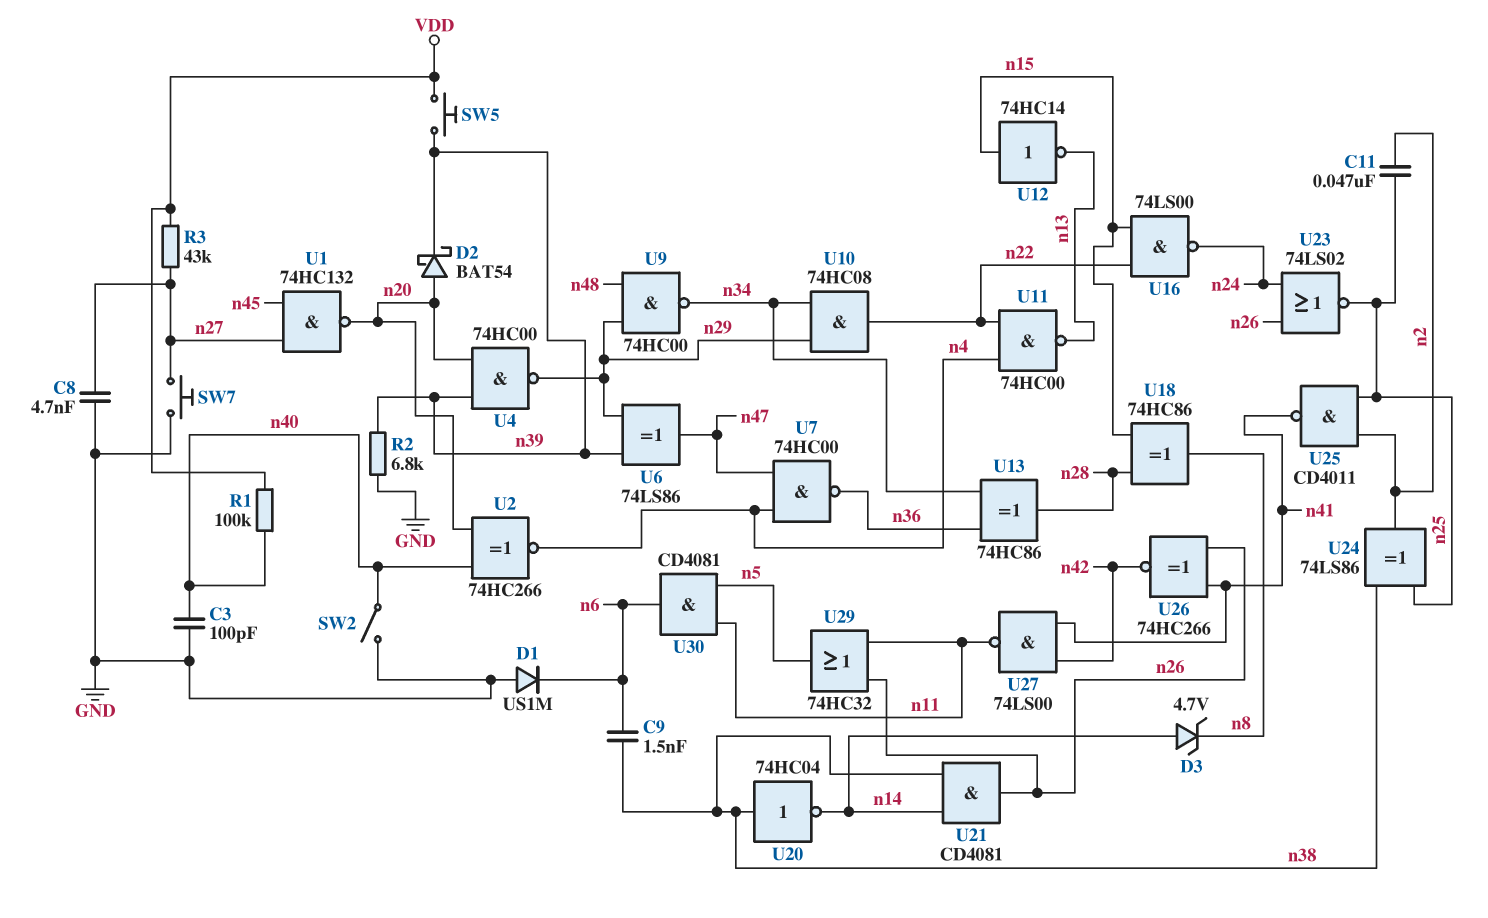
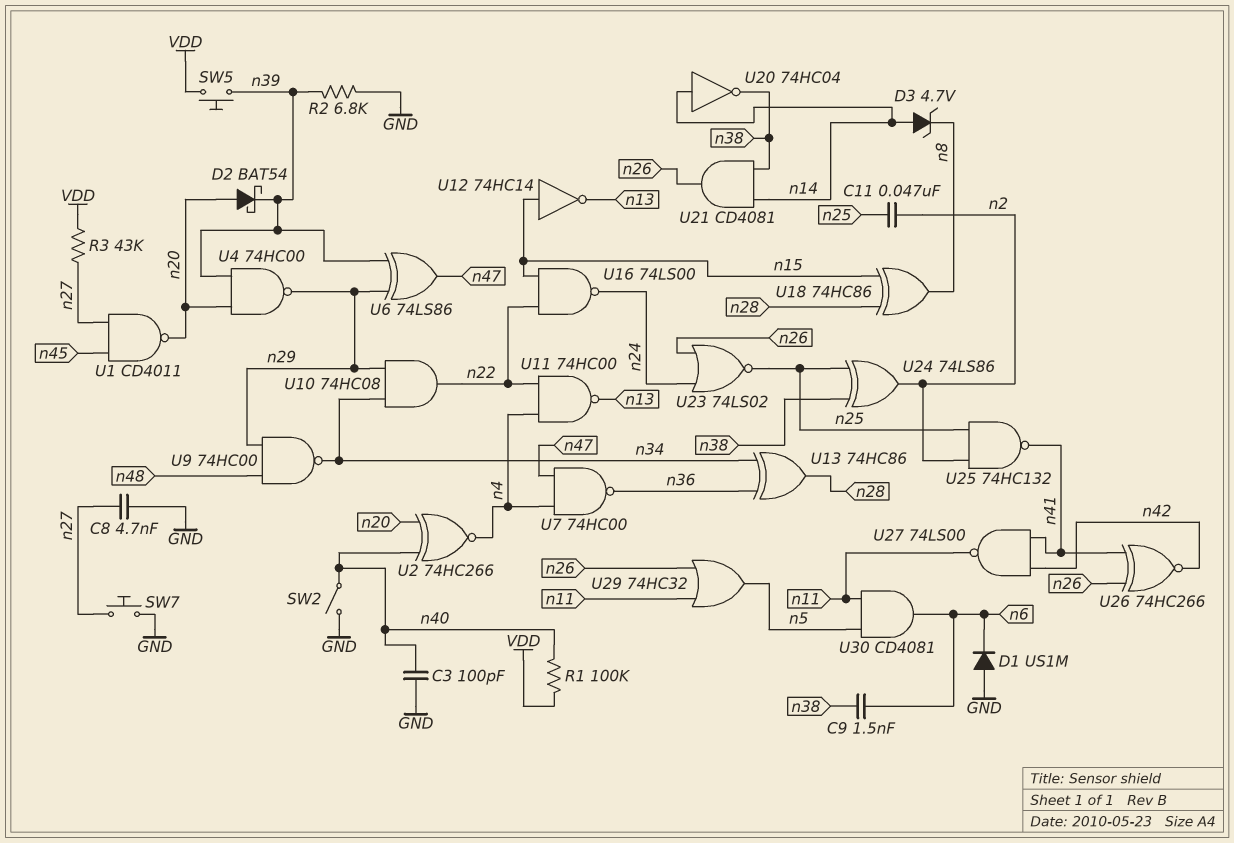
U1: NAND 74HC132 (in n27, in n45, out n20) -> NAND CD4011 (in n27, in n45, out n20)
U20: NOT 74HC04 (in n38, out n14) -> NOT 74HC04 (in n14, out n38)
U25: NAND CD4011 (in n2, in n25, out n41) -> NAND 74HC132 (in n2, in n25, out n41)

